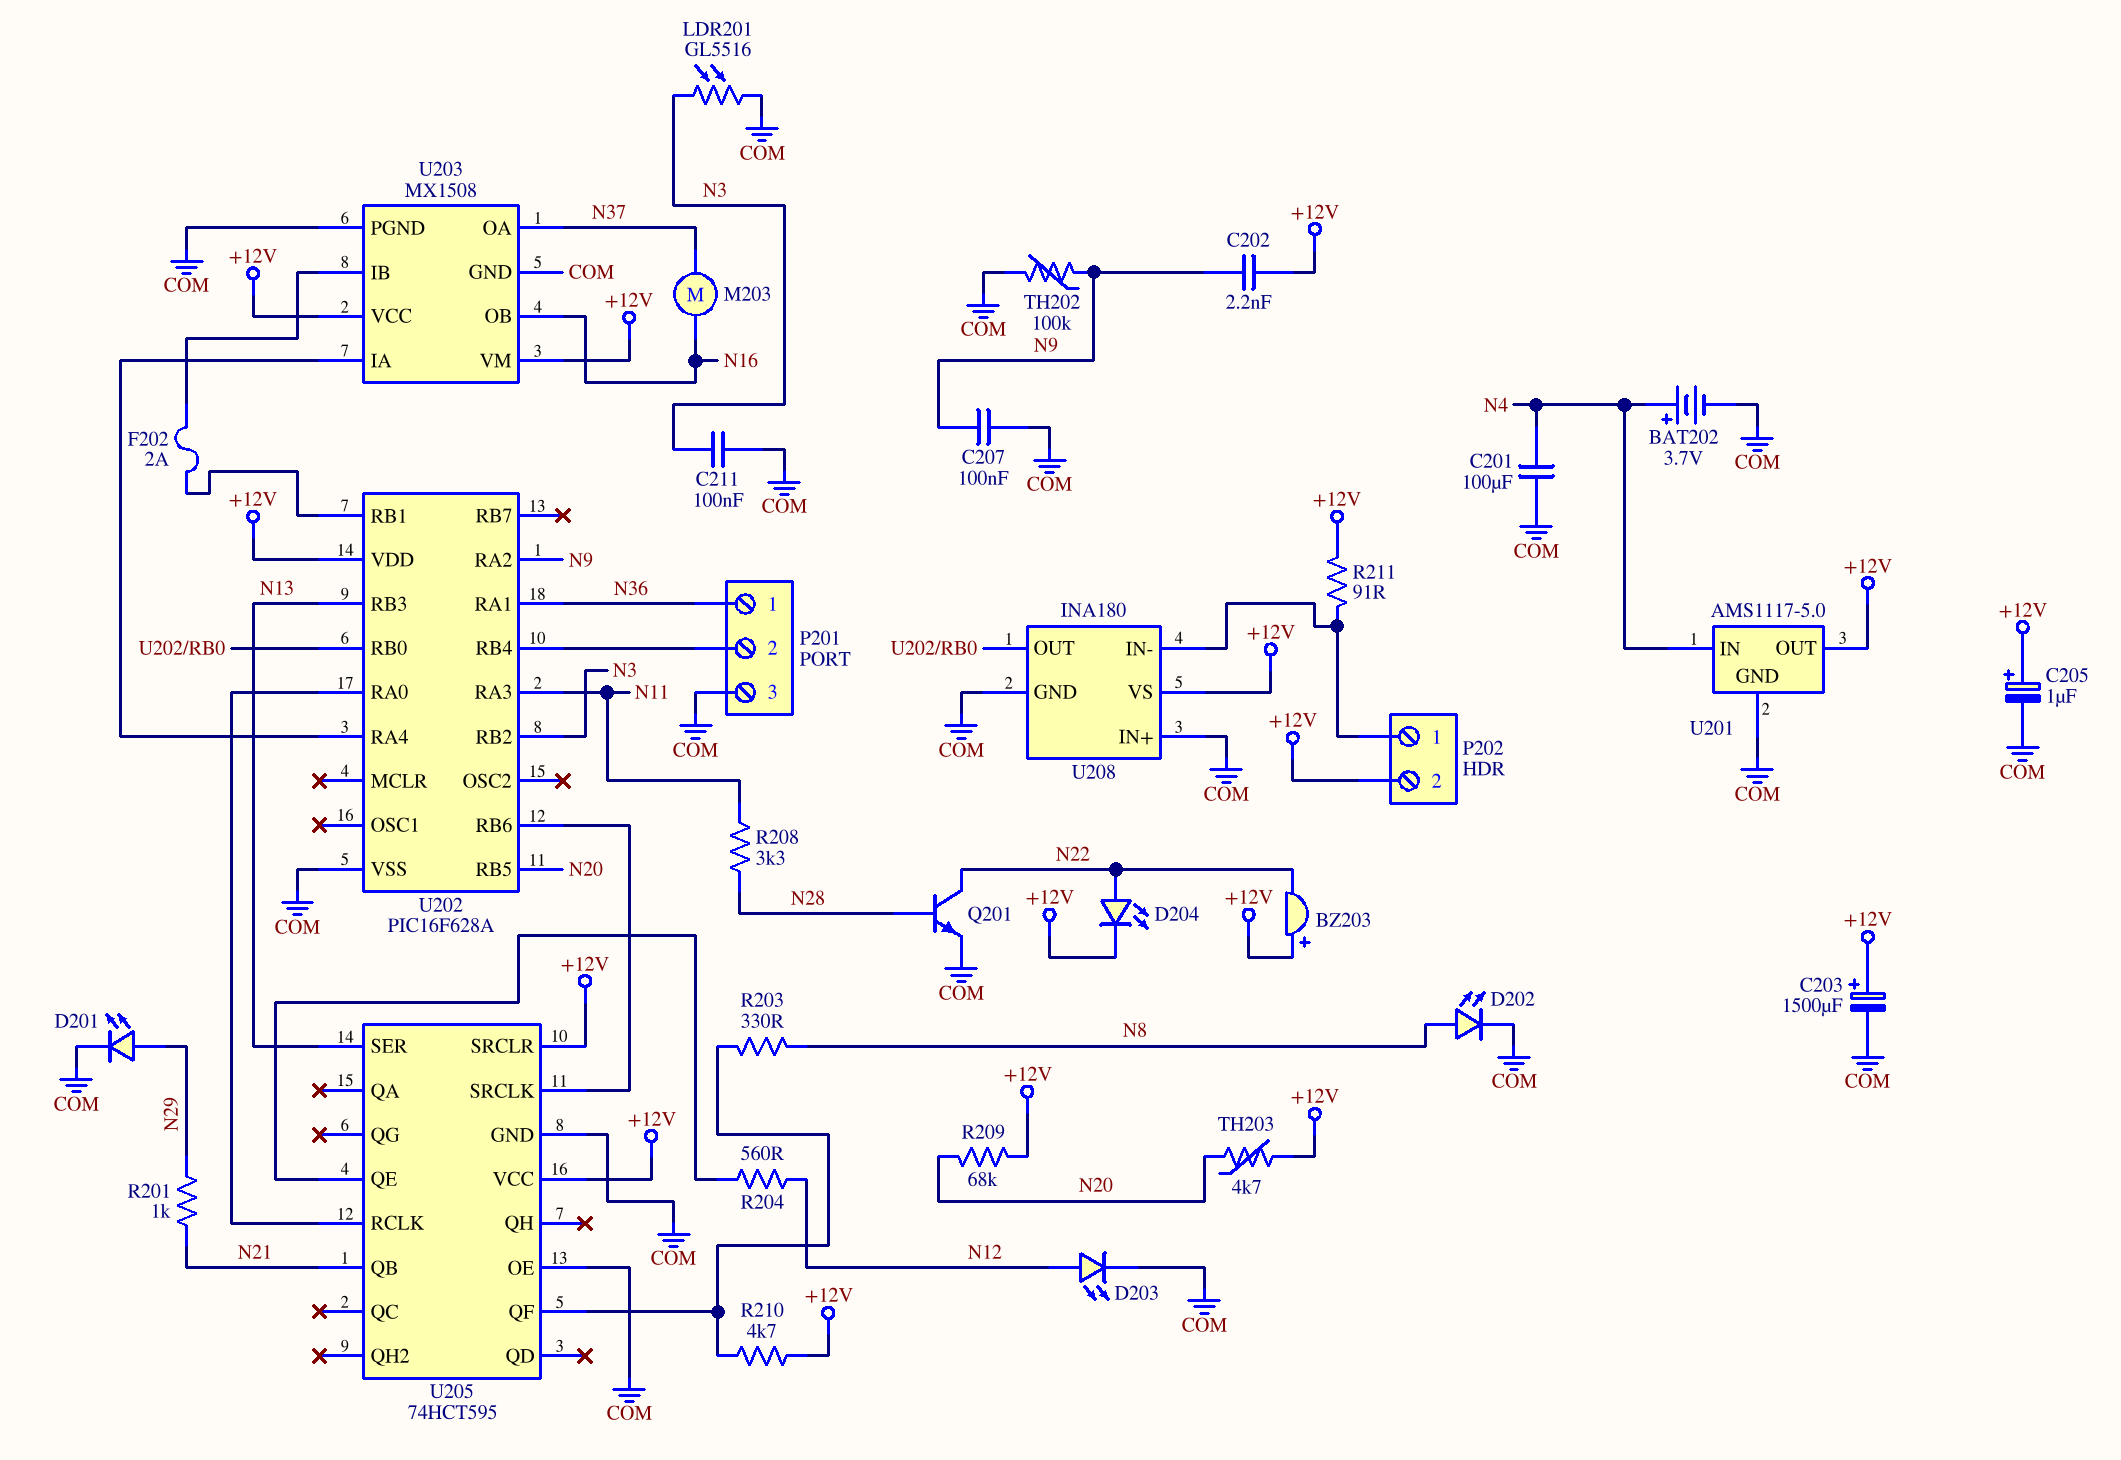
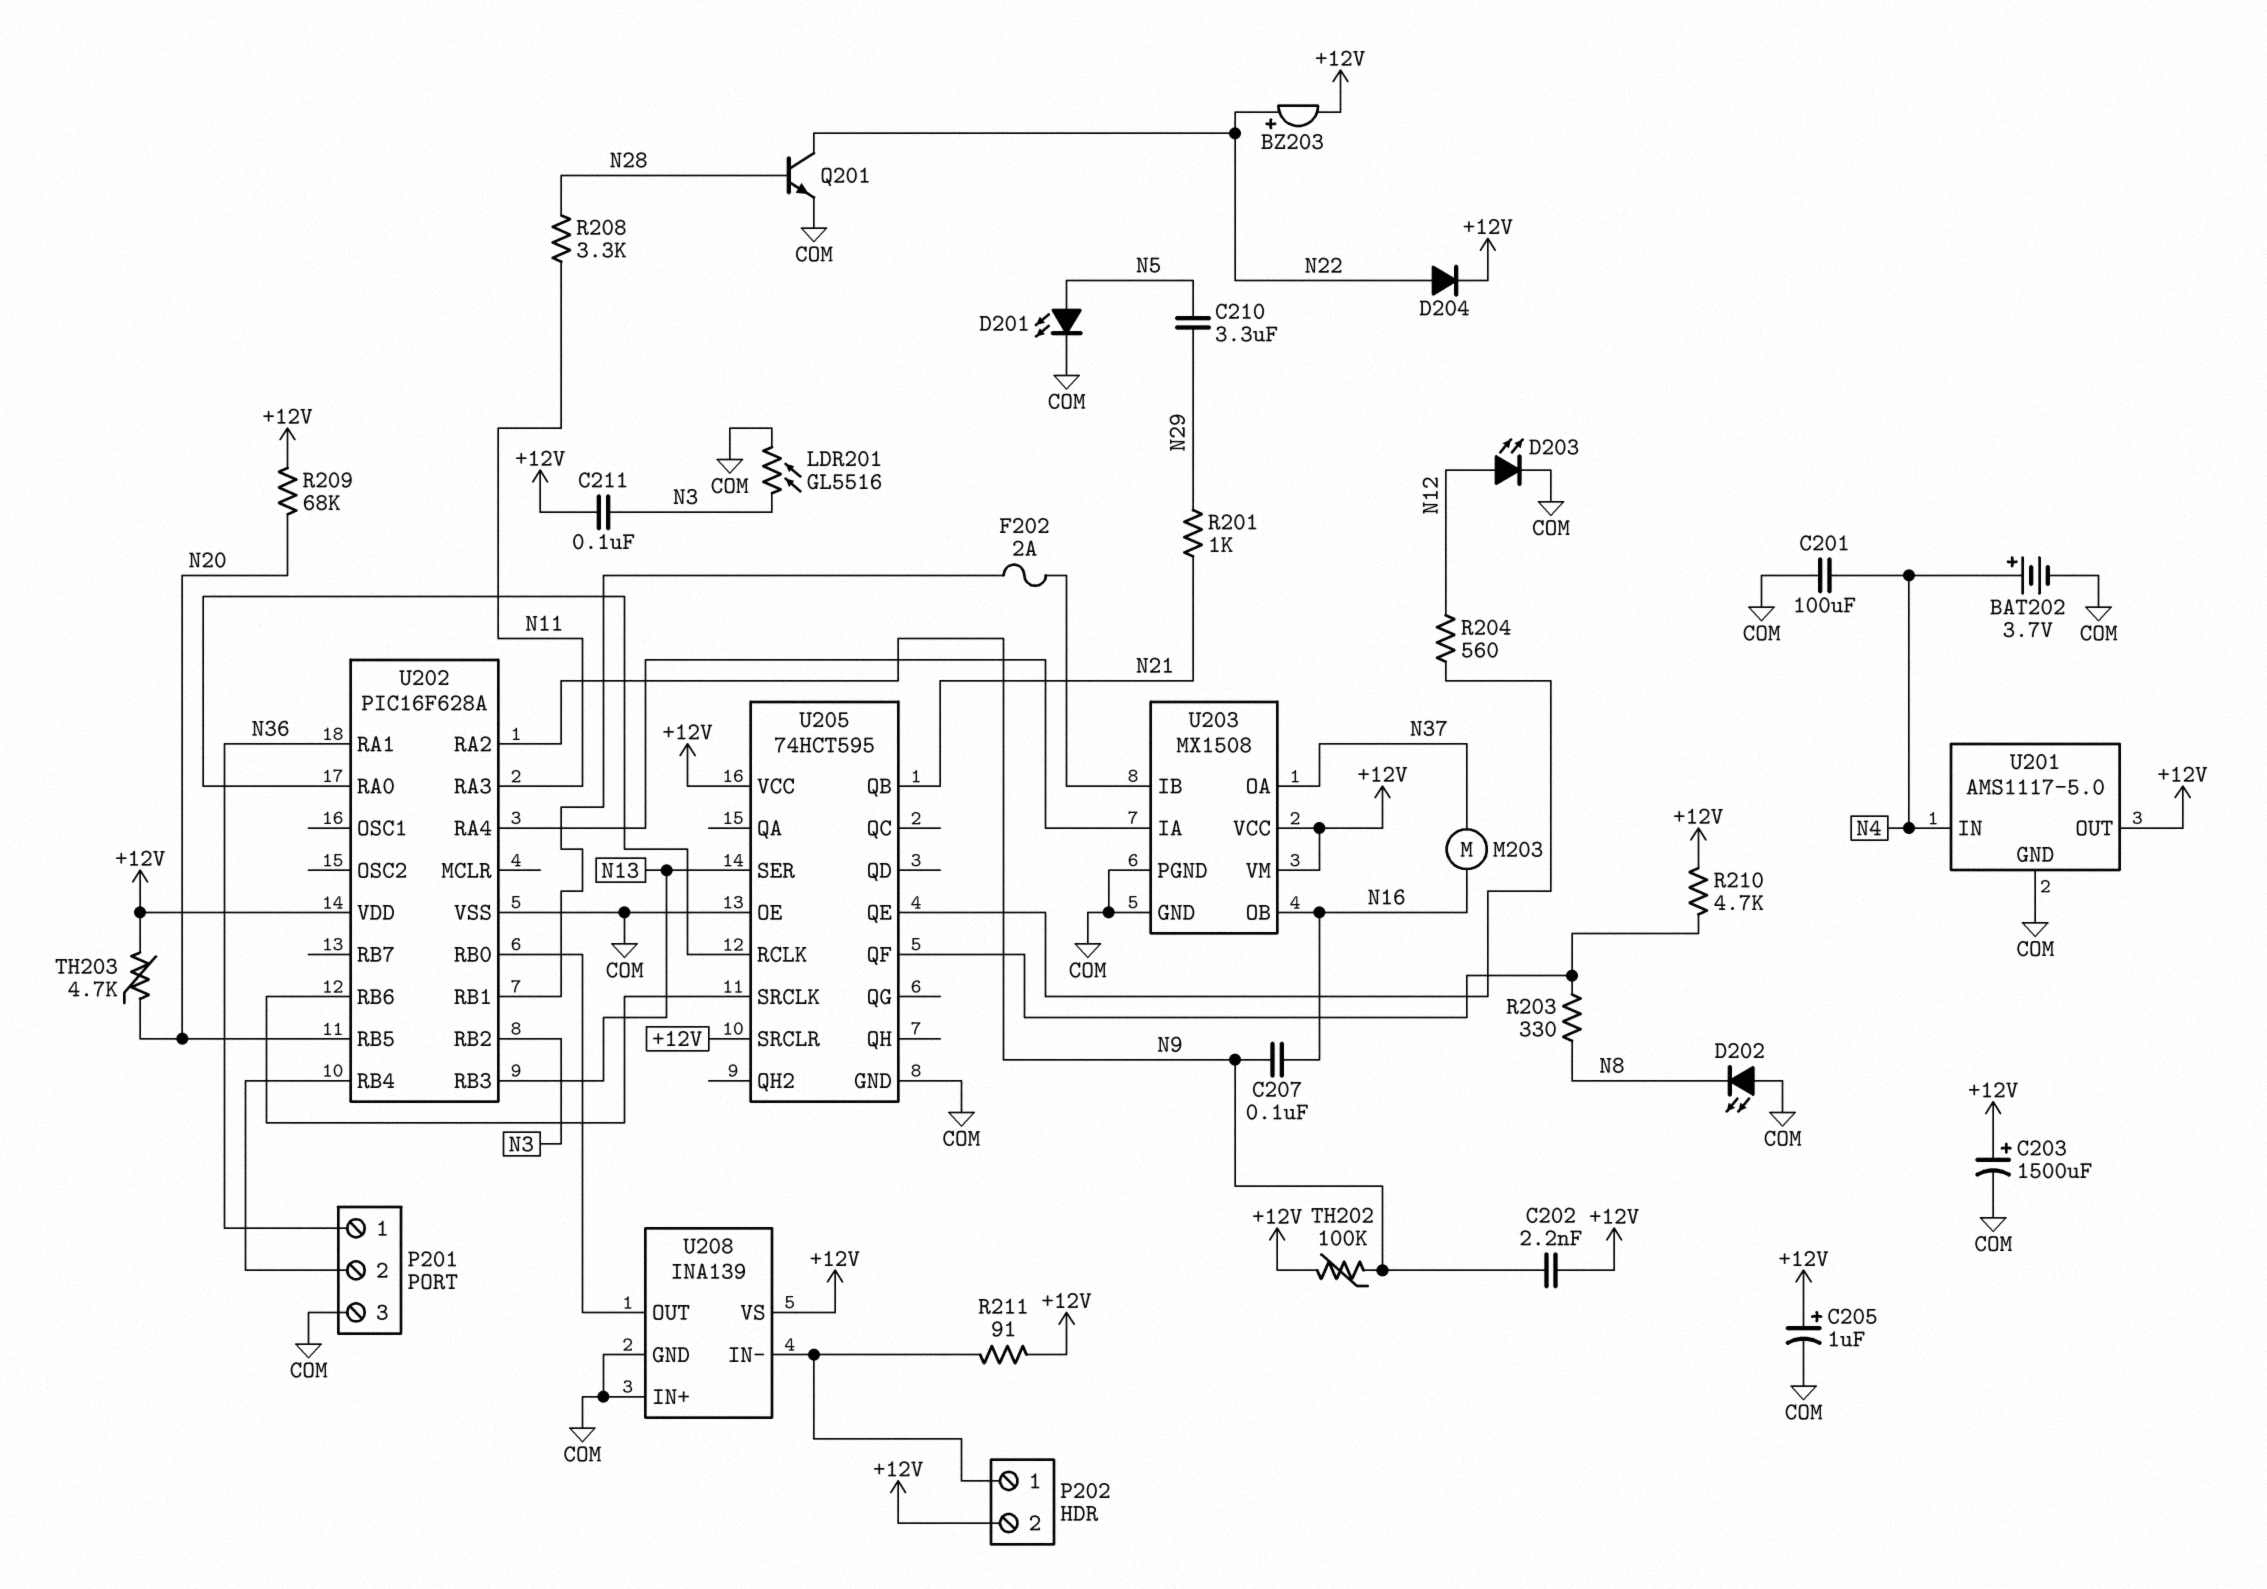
BZ203: buzzer (plus +12V, minus N22) -> buzzer (plus N22, minus +12V)
C207: 100nF (COM, N9) -> 100nF (N9, N16)
C210: none -> 3.3uF (N5, N29)
C211: 100nF (COM, N3) -> 100nF (+12V, N3)
D201: LED (A N29, K COM) -> LED (A N5, K COM)
D202: LED (A N8, K COM) -> LED (A COM, K N8)
D204: LED (A N22, K +12V) -> diode (A N22, K +12V)
TH202: 100k (COM, N9) -> 100k (+12V, N9)
U208: INA180 -> INA139

